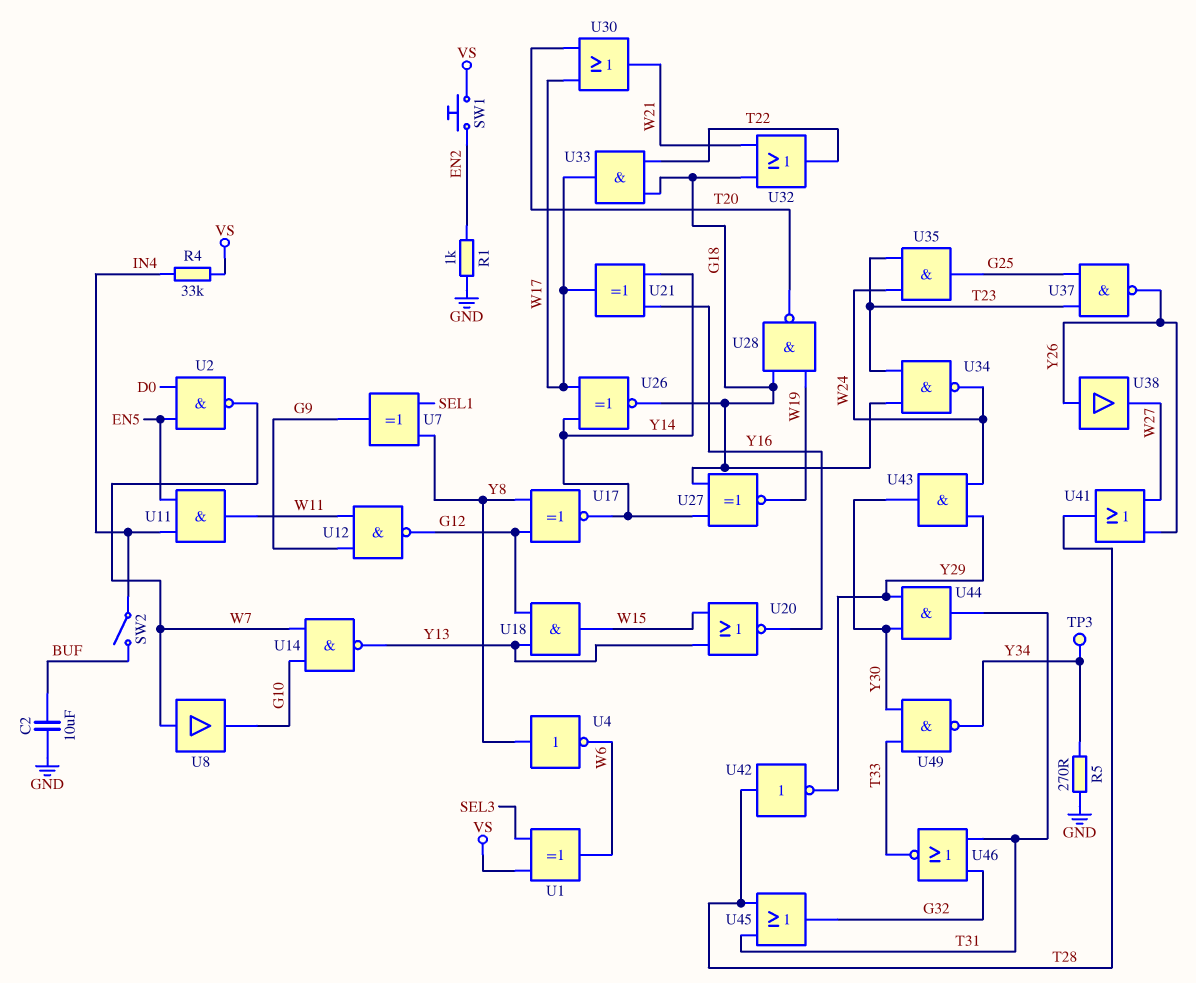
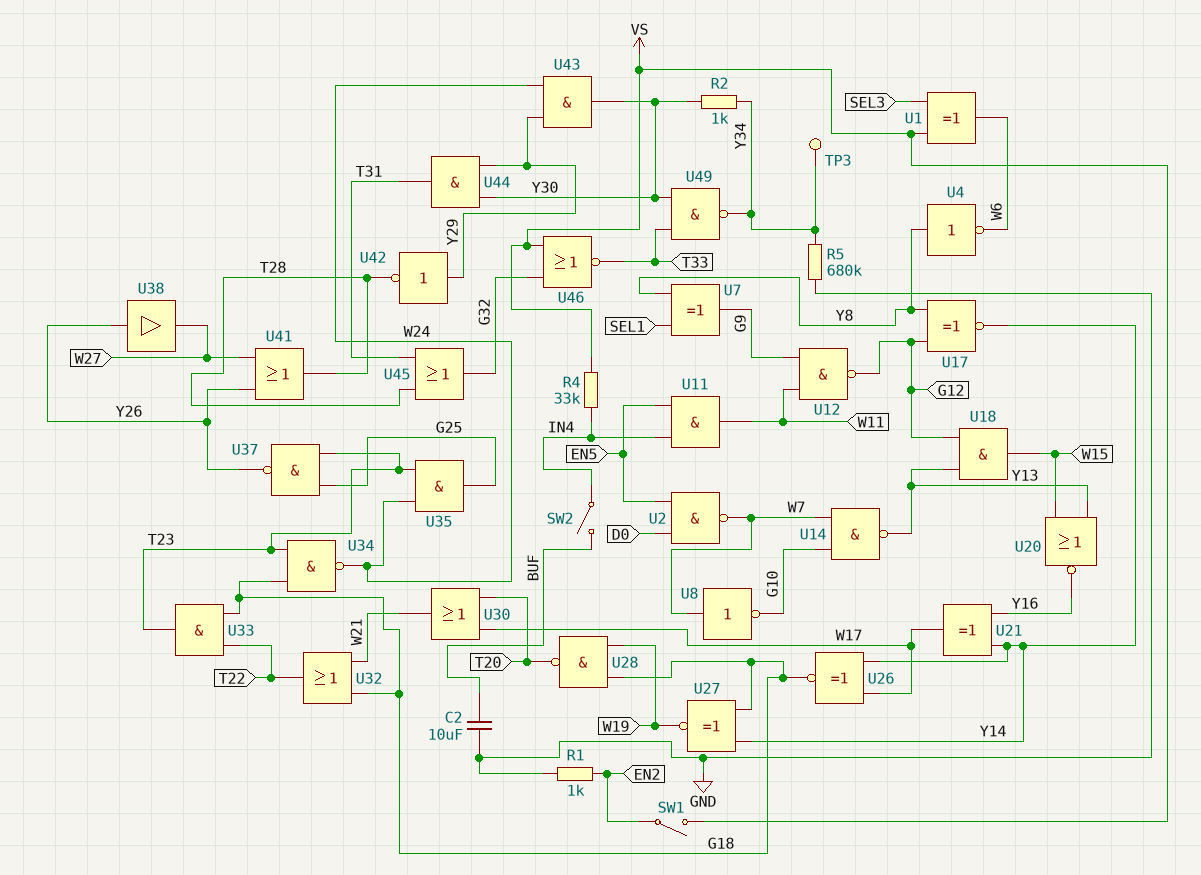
R2: none -> 1k (Y30, Y34)
R5: 270 (GND, Y34) -> 680k (GND, Y34)
SW1: button (EN2, VS) -> switch (EN2, VS)
U8: buffer (in W7, out G10) -> NOT (in W7, out G10)
U33: AND (in G18, in T22, out W17) -> AND (in G18, in T22, out T23)
U42: NOT (in T28, out Y29) -> NOT (in Y29, out T28)
U46: NOR (in G32, in T31, out T33) -> NOR (in G32, in VS, out T33)

